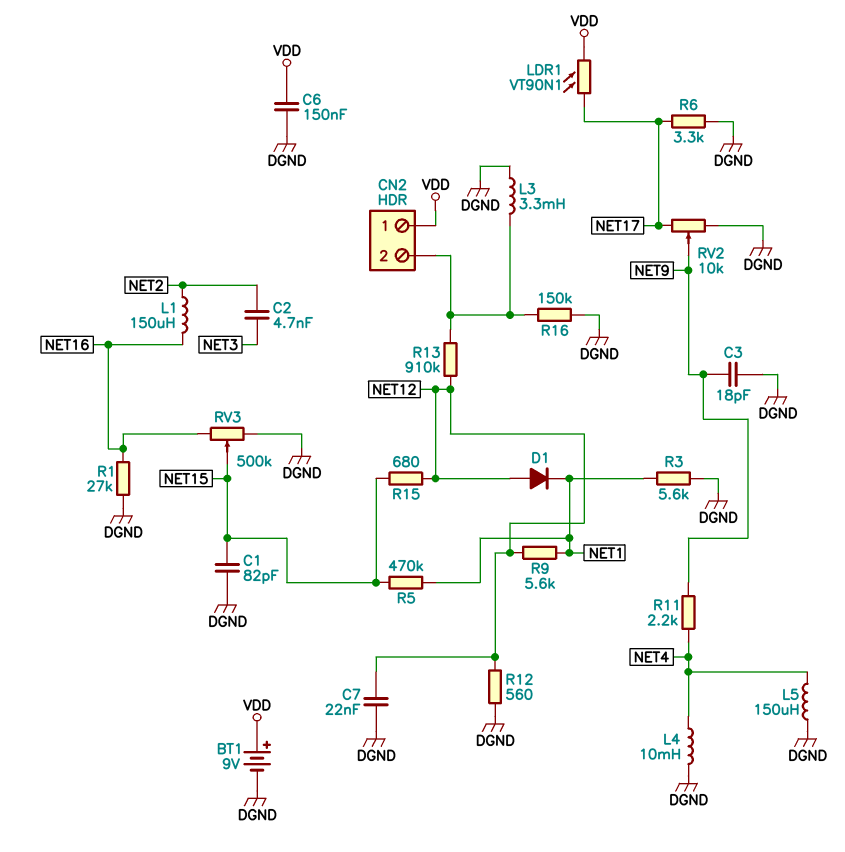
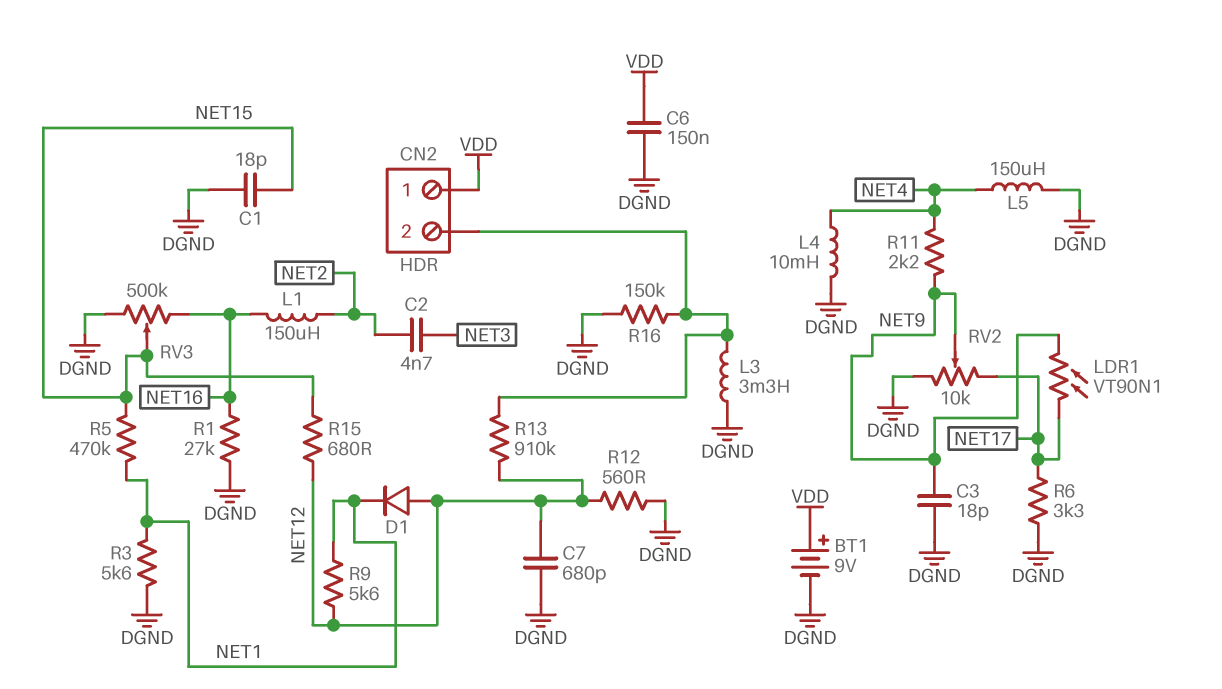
C1: 82pF (DGND, NET15) -> 18pF (DGND, NET15)
C7: 22nF (DGND, NET12) -> 680pF (DGND, NET12)
LDR1: VT90N1 (NET17, VDD) -> VT90N1 (NET9, NET17)

